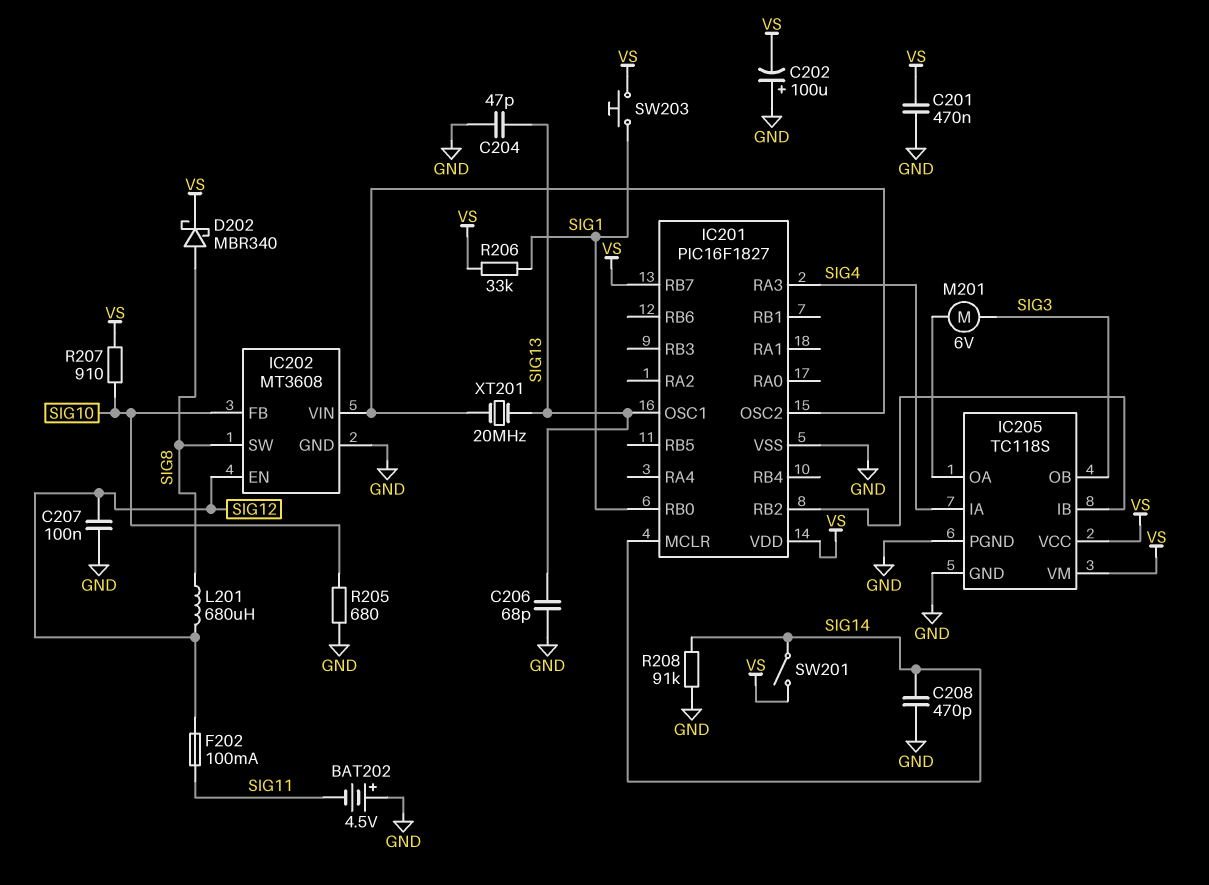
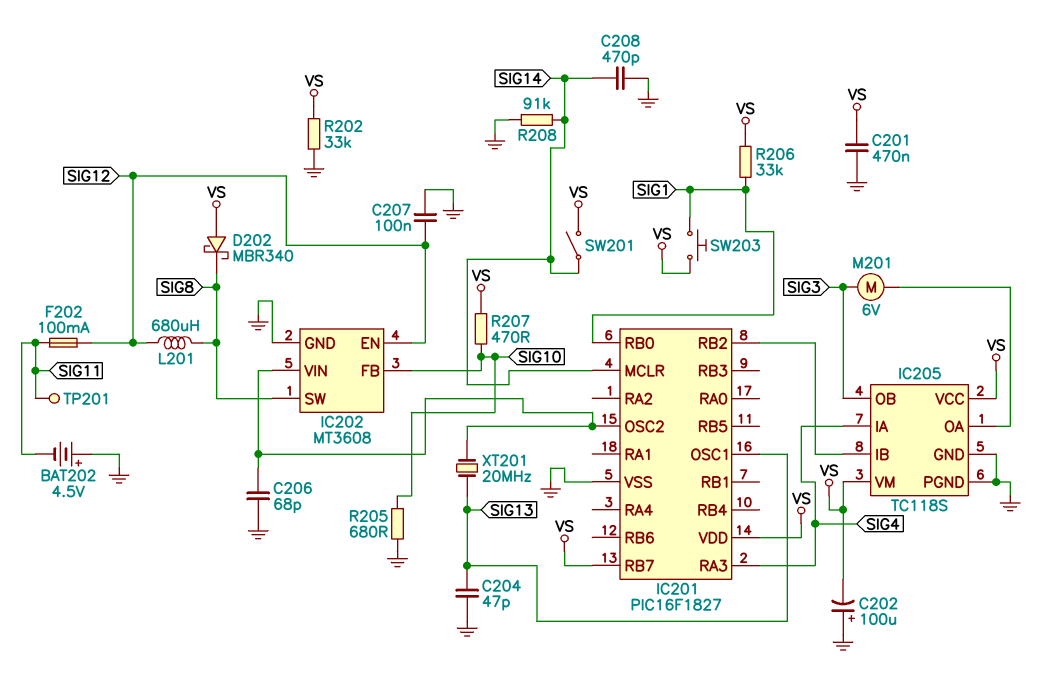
C206: 68pF (GND, SIG13) -> 68pF (GND, IC201/OSC2)
D202: schottky MBR340 (A SIG8, K VS) -> schottky MBR340 (A VS, K SIG8)
R202: none -> 33k (GND, VS)
R207: 910 (SIG10, VS) -> 470 (SIG10, VS)
TP201: none -> test point (SIG11)

